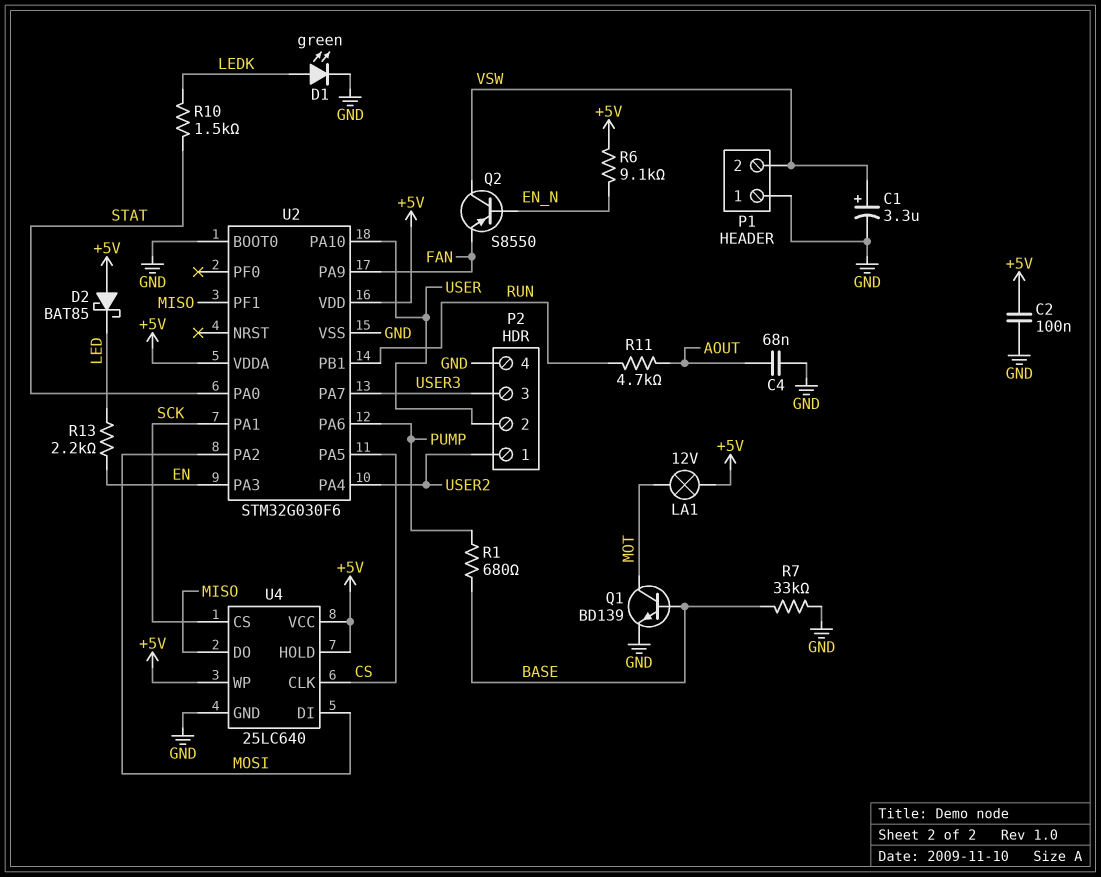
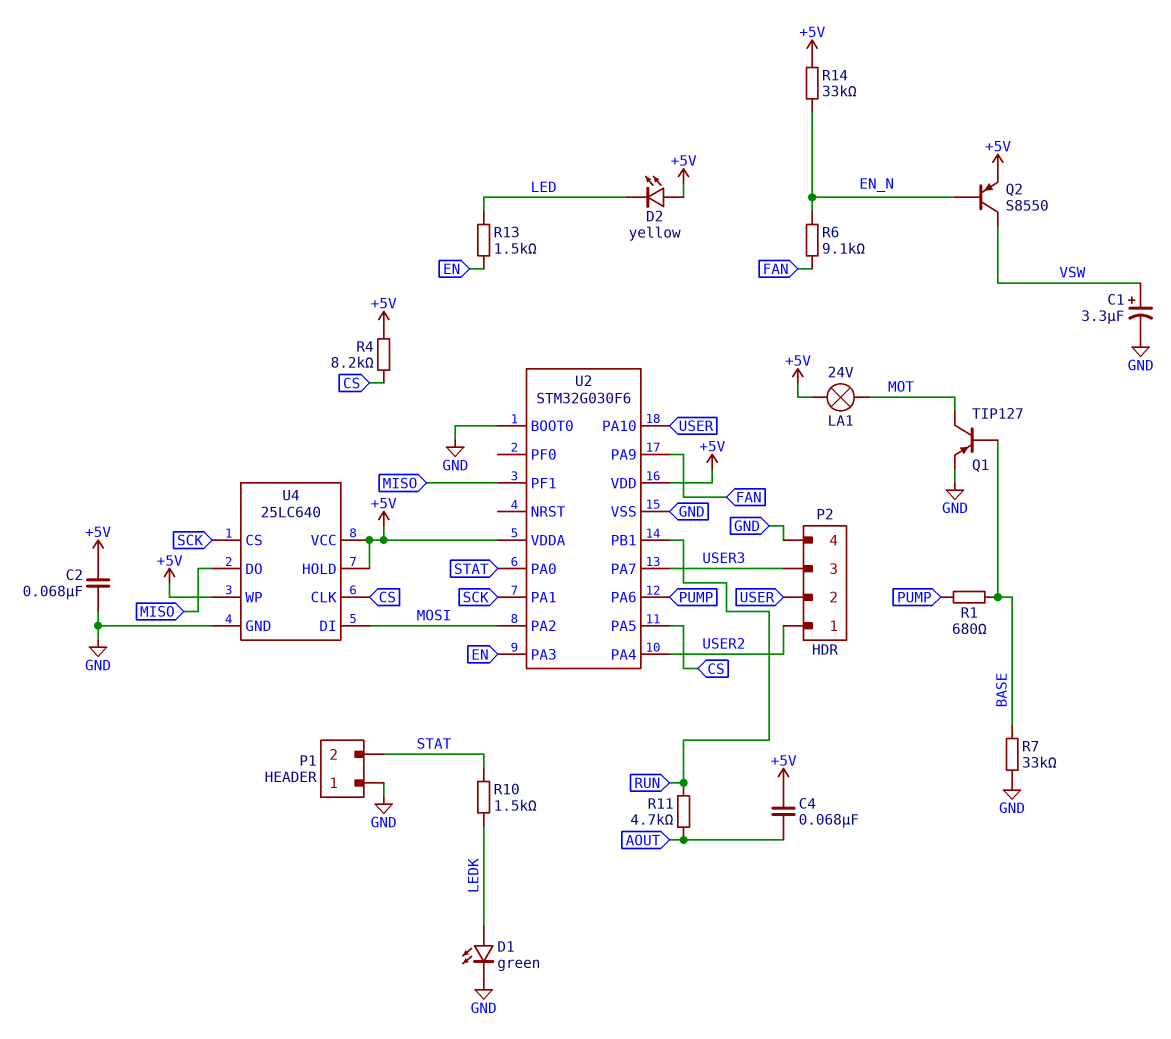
C2: 100nF (+5V, GND) -> 68nF (+5V, GND)
C4: 68nF (AOUT, GND) -> 68nF (+5V, AOUT)
D2: schottky BAT85 (A +5V, K LED) -> LED yellow (A +5V, K LED)
LA1: lamp 12V (+5V, MOT) -> lamp 24V (+5V, MOT)
P1 pin 2: VSW -> STAT
Q1: NPN BD139 (B BASE, C MOT, E GND) -> PNP TIP127 (B BASE, C MOT, E GND)
Q2: PNP S8550 (B EN_N, C VSW, E FAN) -> PNP S8550 (B EN_N, C VSW, E +5V)
R4: none -> 8.2k (+5V, CS)
R6: 9.1k (+5V, EN_N) -> 9.1k (EN_N, FAN)
R13: 2.2k (EN, LED) -> 1.5k (EN, LED)
R14: none -> 33k (+5V, EN_N)

